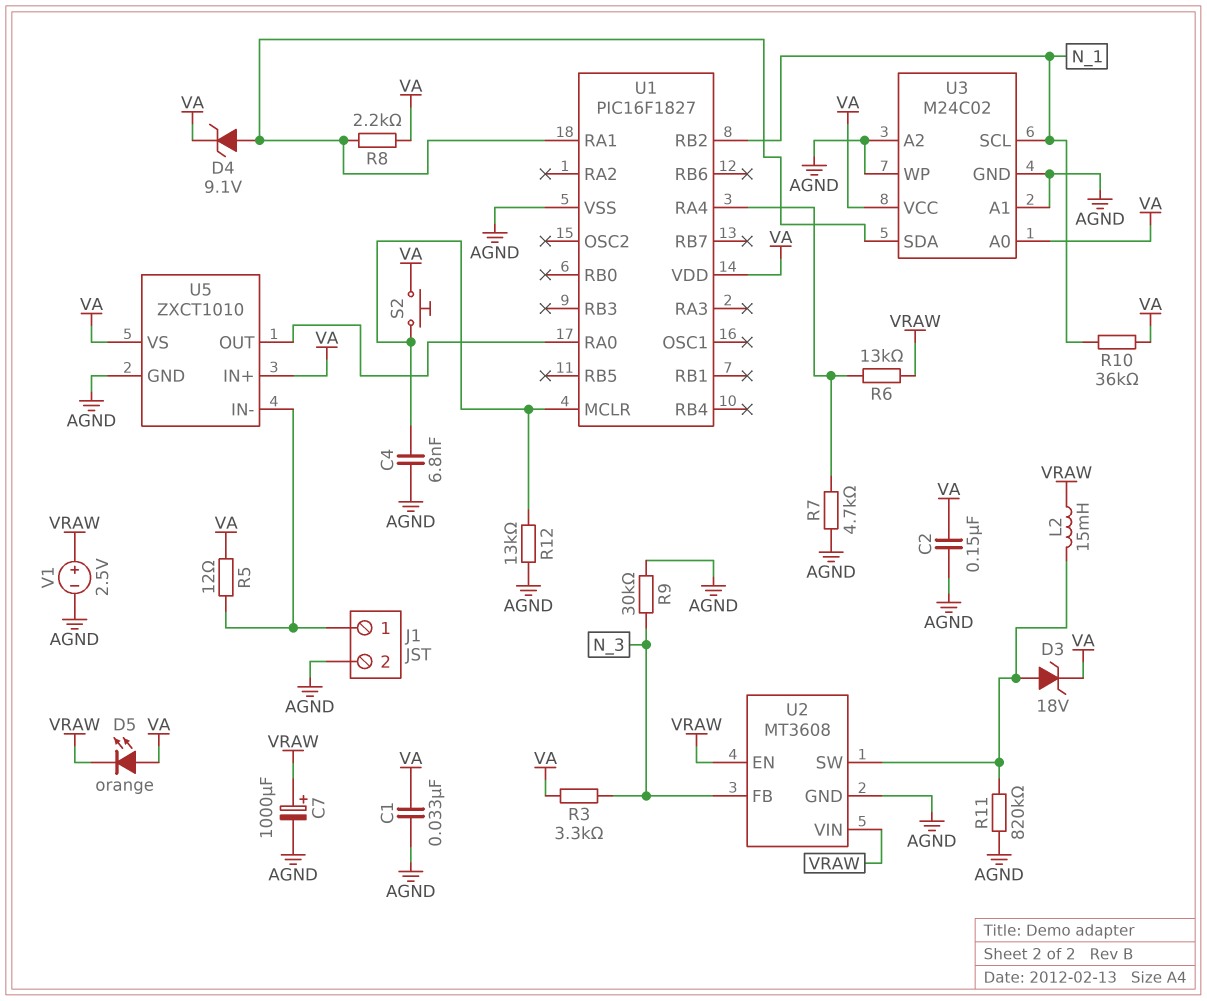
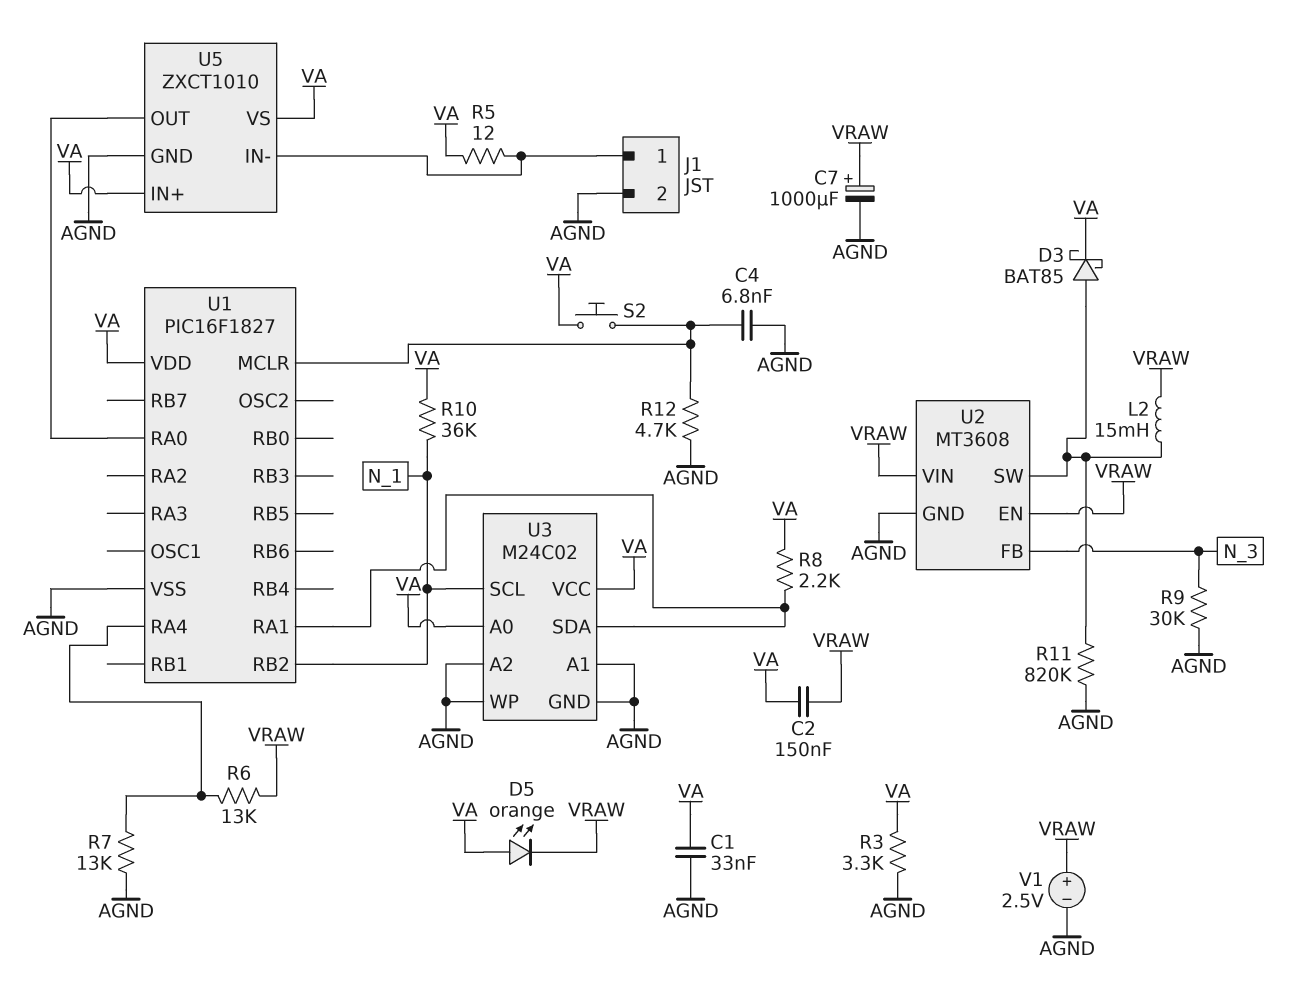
C2: 150nF (AGND, VA) -> 150nF (VA, VRAW)
D3: zener 18V (A U2/SW, K VA) -> schottky BAT85 (A U2/SW, K VA)
D4: zener 9.1V (A U1/RA1, K VA) -> none
R3: 3.3k (N_3, VA) -> 3.3k (AGND, VA)
R7: 4.7k (AGND, U1/RA4) -> 13k (AGND, U1/RA4)
R12: 13k (AGND, U1/MCLR) -> 4.7k (AGND, U1/MCLR)

